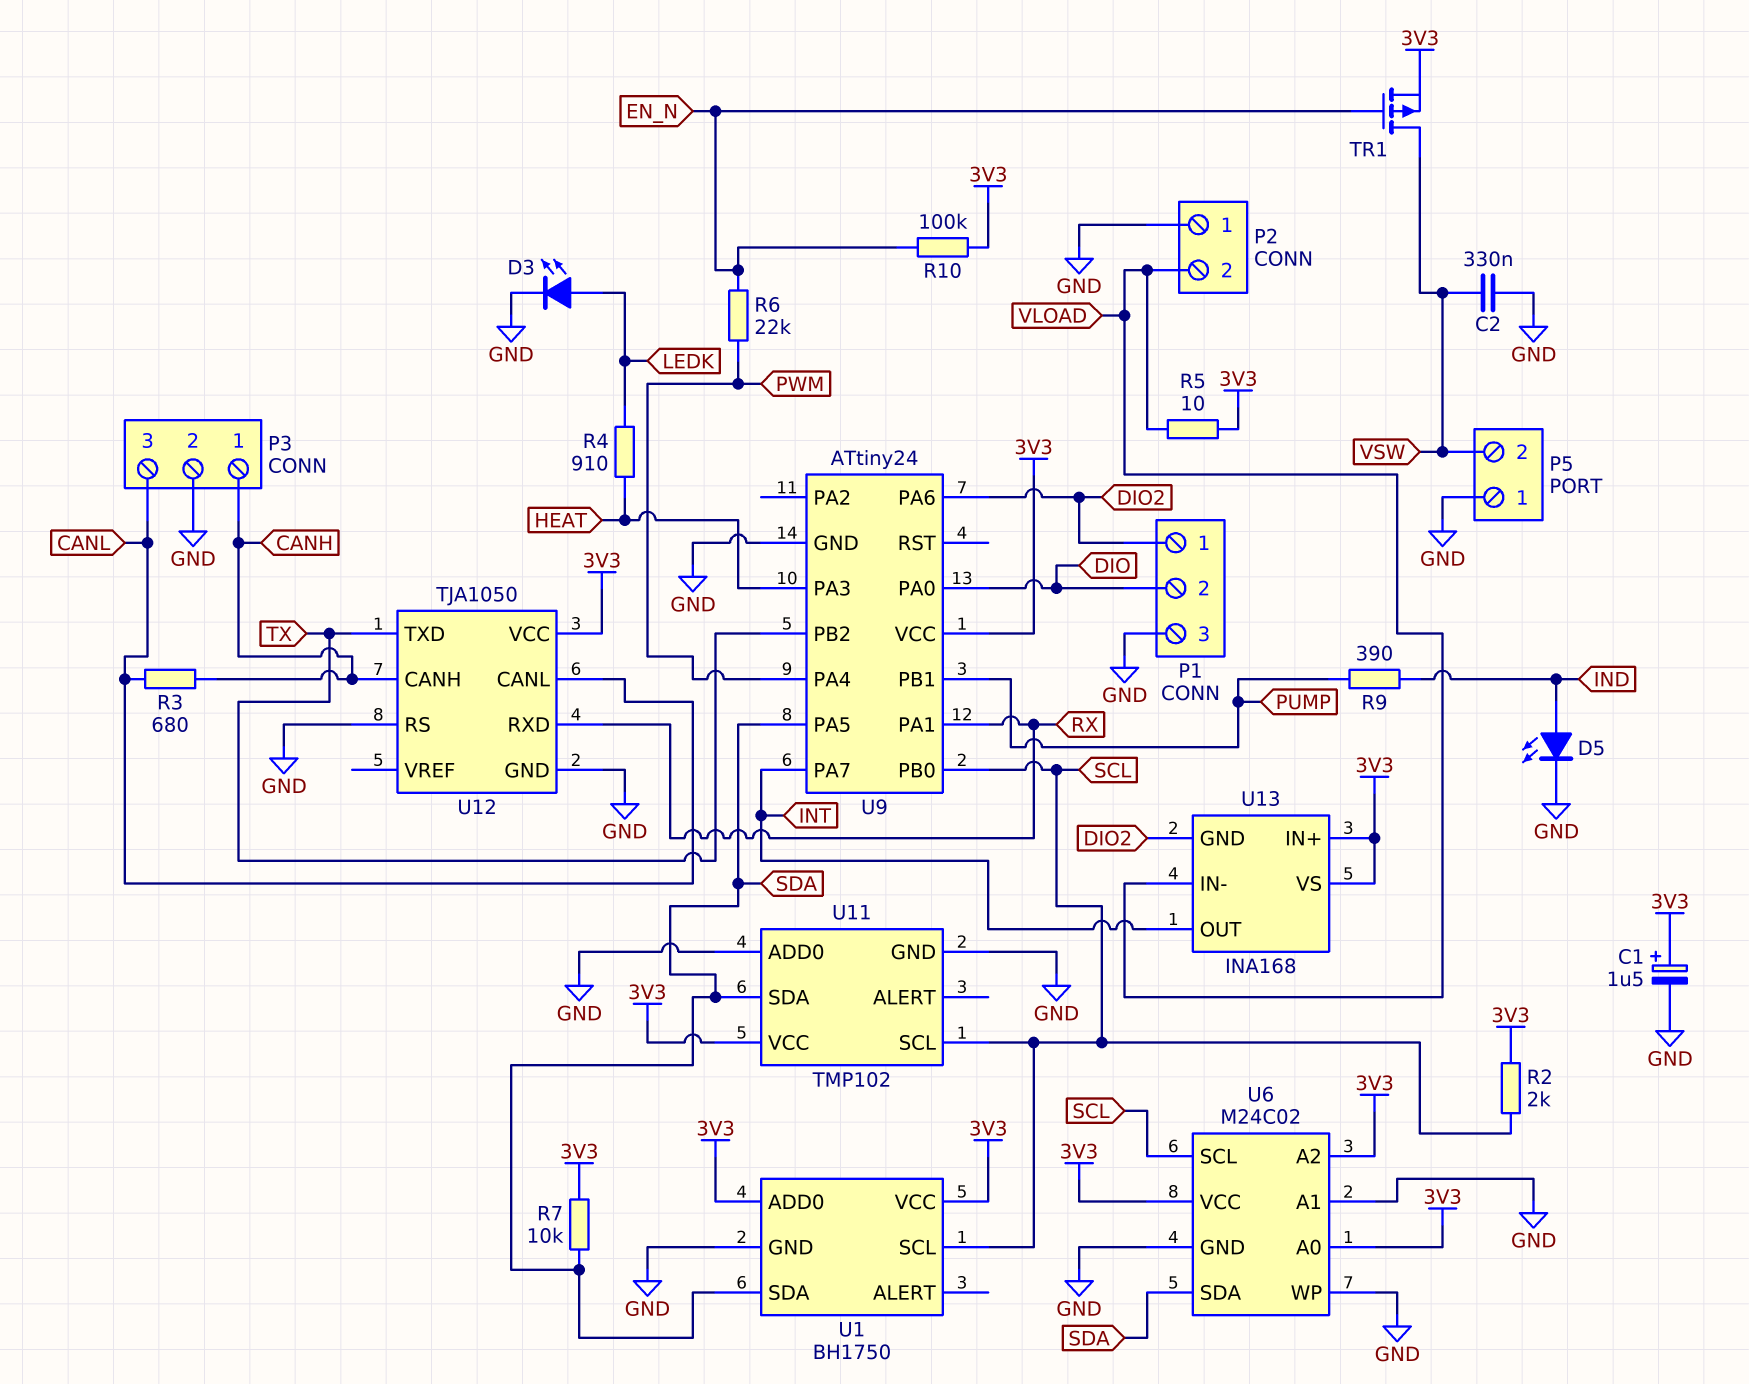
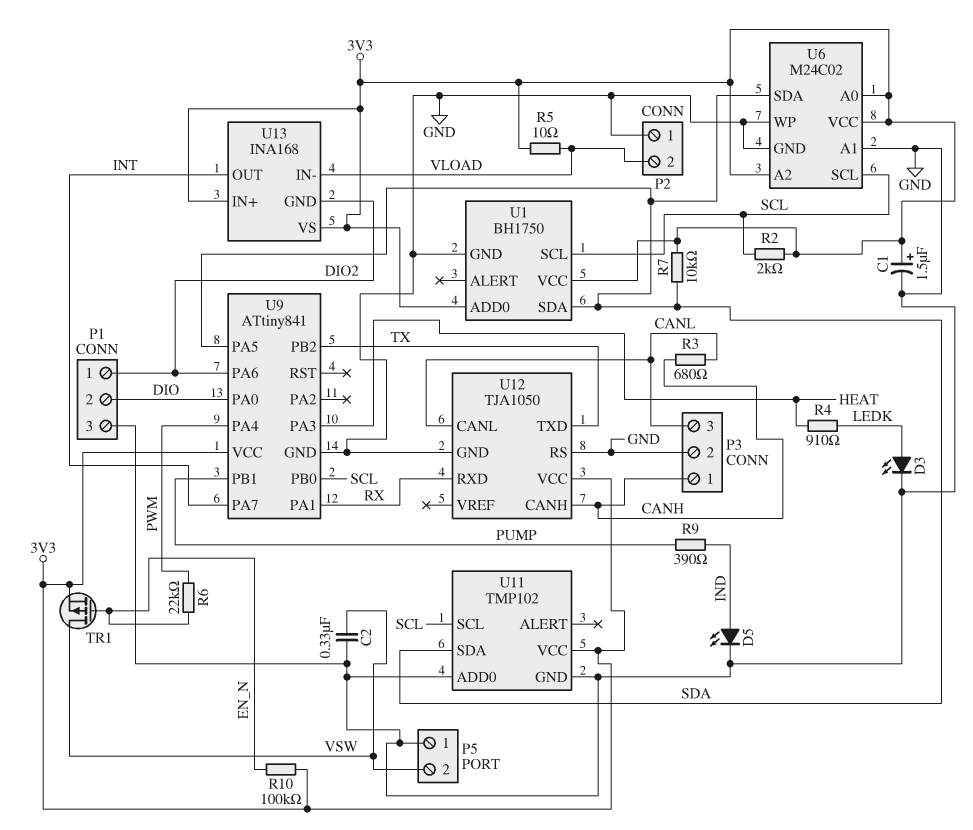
U9: ATtiny24 -> ATtiny841

